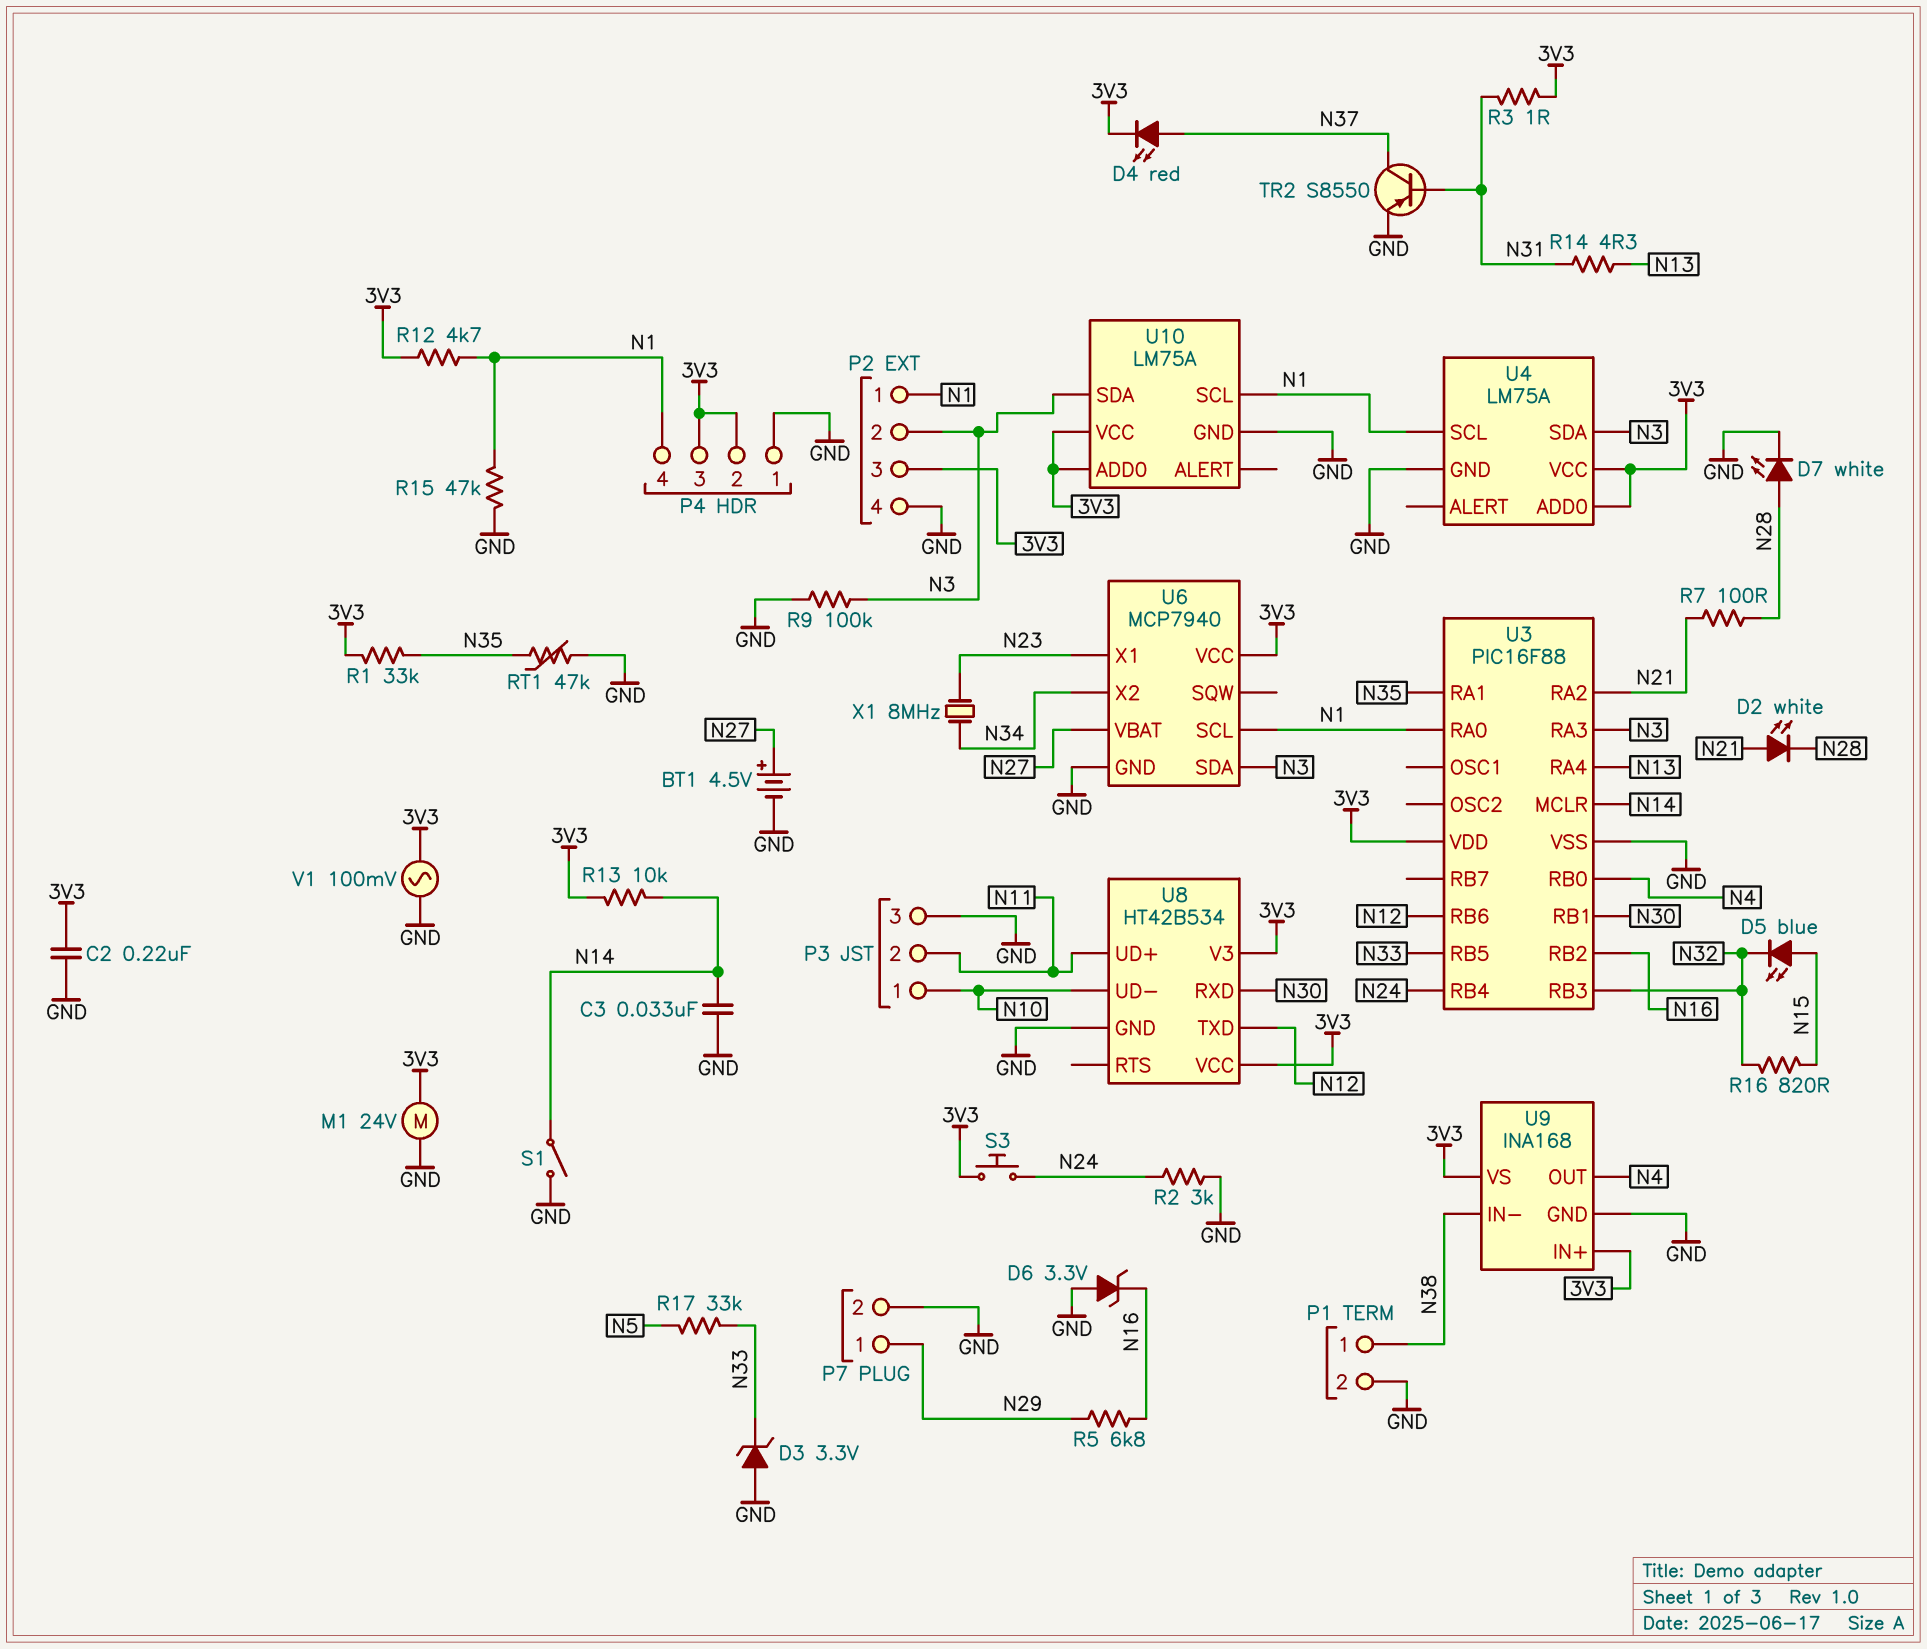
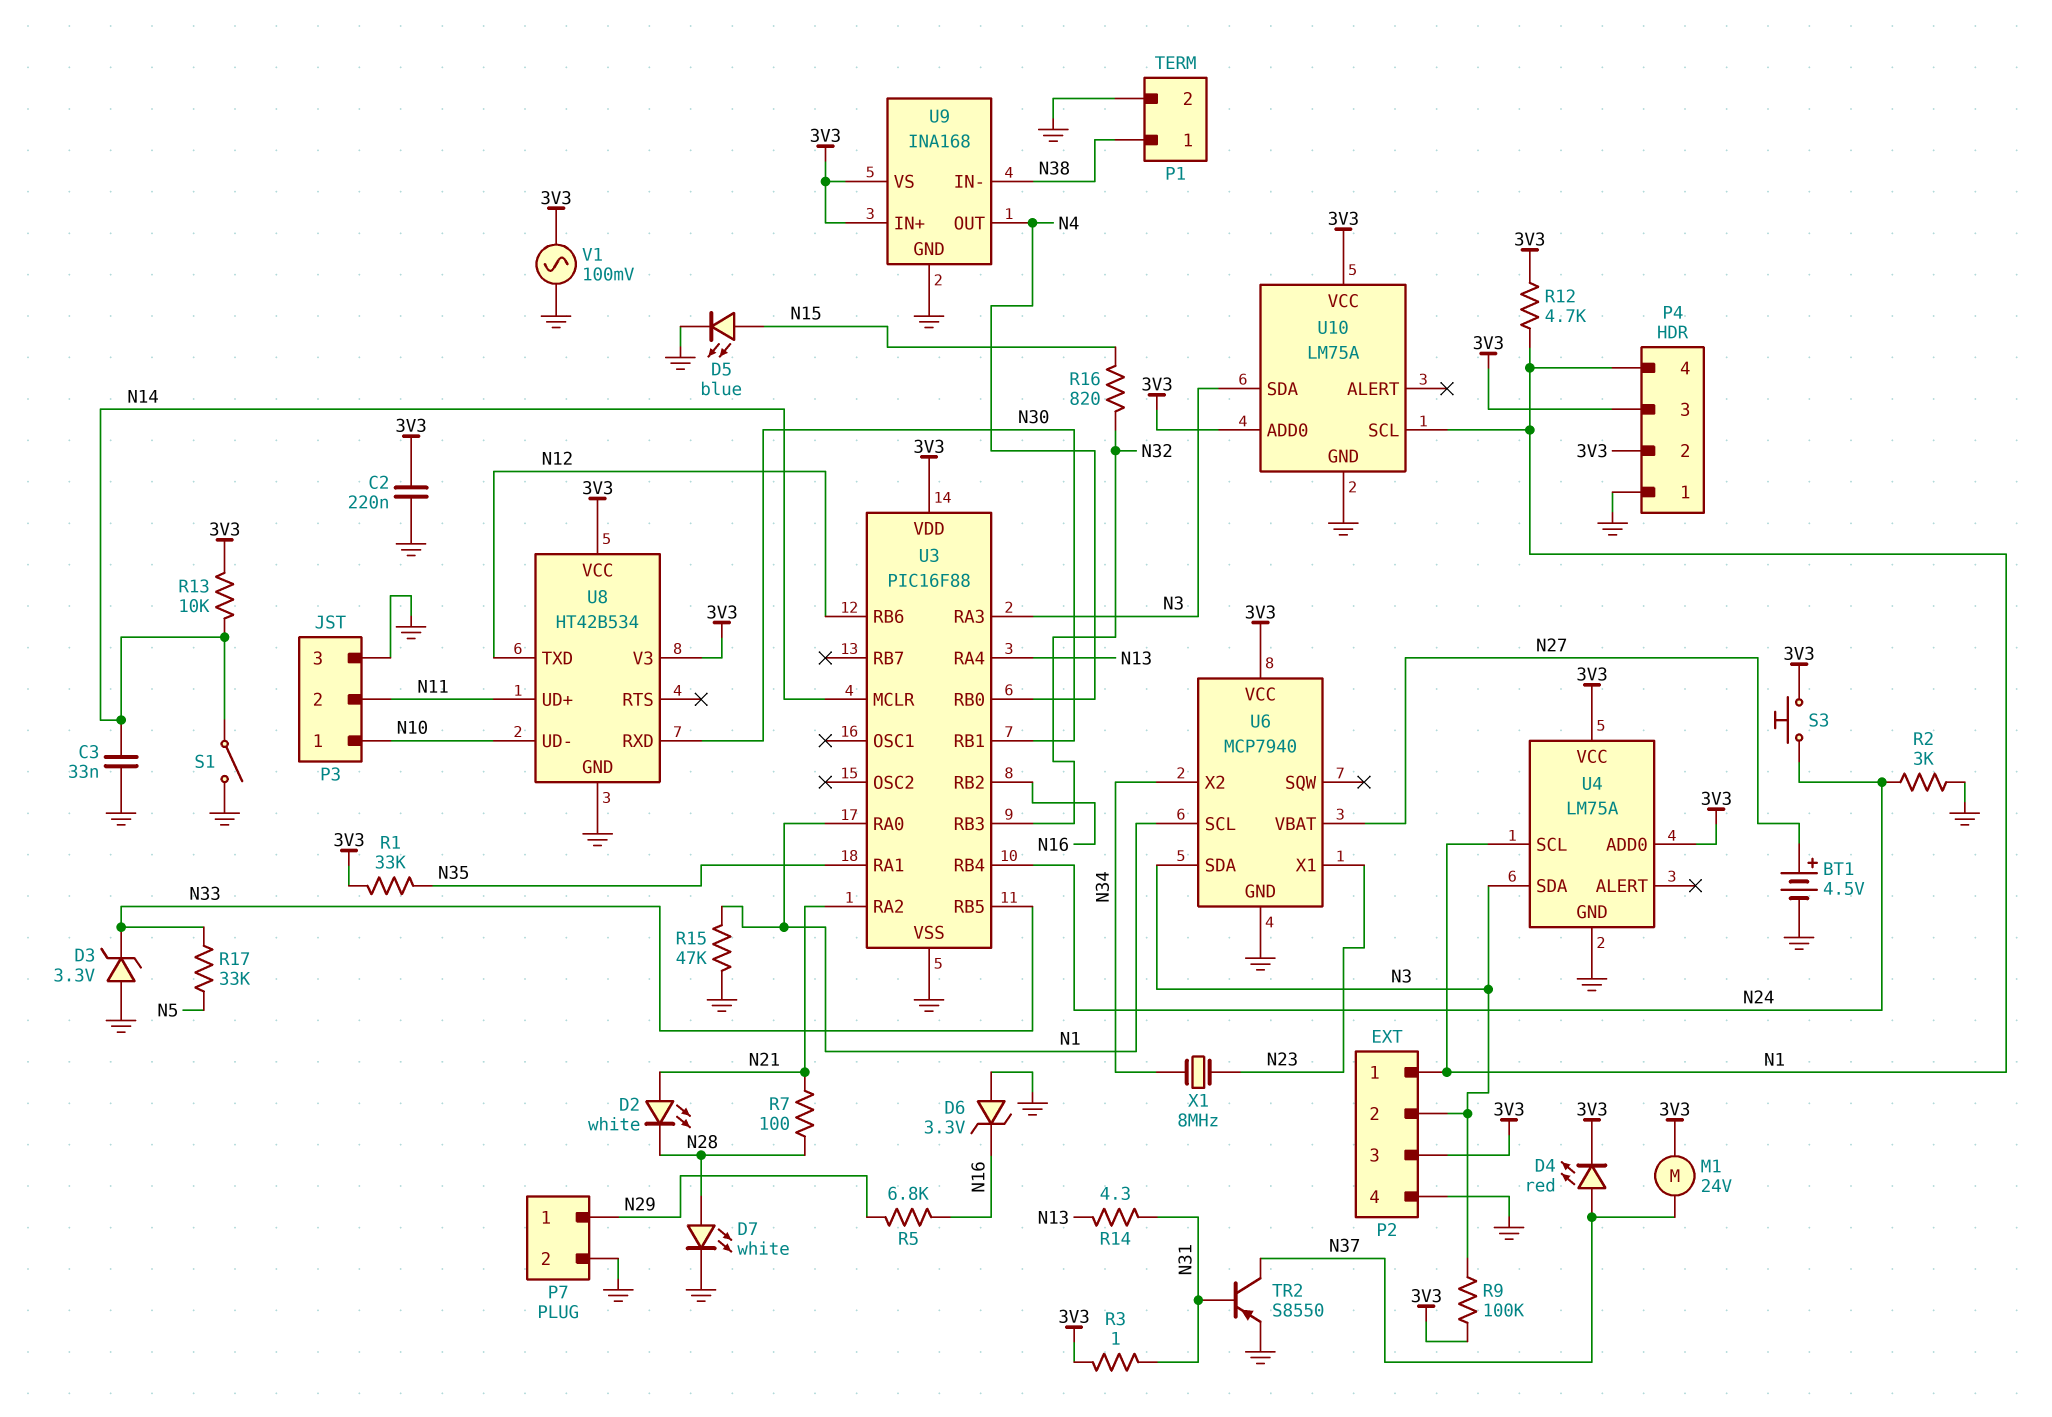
D5: LED blue (A N15, K N32) -> LED blue (A N15, K GND)
M1: motor 24V (3V3, GND) -> motor 24V (3V3, N37)
R9: 100k (GND, N3) -> 100k (3V3, N3)
RT1: 47k (GND, N35) -> none

